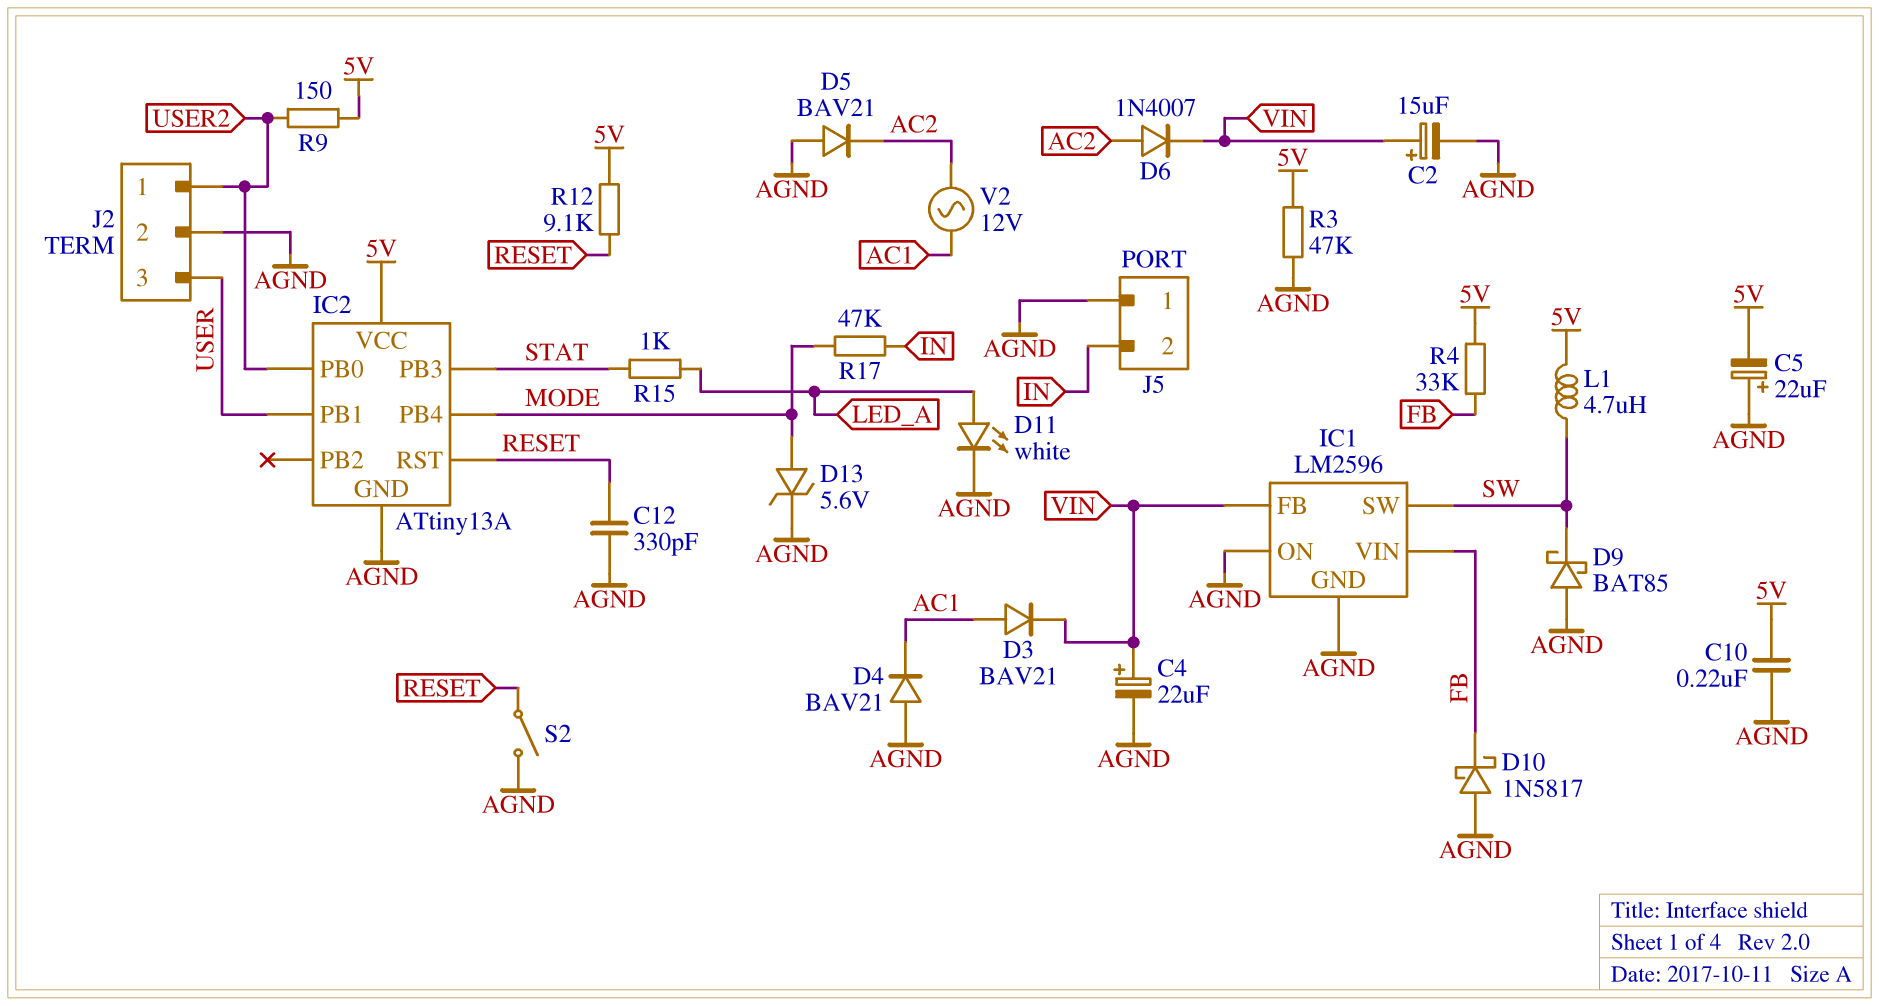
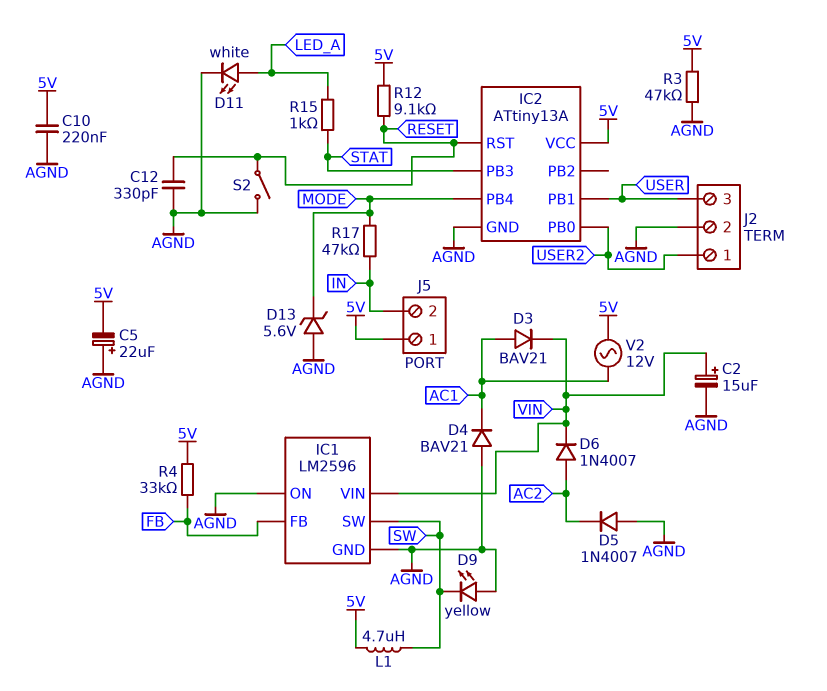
C4: 22uF (plus VIN, minus AGND) -> none
D5: diode BAV21 (A AGND, K AC2) -> diode 1N4007 (A AGND, K AC2)
D9: schottky BAT85 (A AGND, K SW) -> LED yellow (A AGND, K SW)
D10: schottky 1N5817 (A AGND, K FB) -> none
D13: zener 5.6V (A MODE, K AGND) -> zener 5.6V (A AGND, K MODE)
IC1 pin FB: VIN -> FB
IC1 pin VIN: FB -> VIN
J5 pin 1: AGND -> 5V
R9: 150 (5V, USER2) -> none
V2: AC 12V (AC1, AC2) -> AC 12V (5V, AC1)

